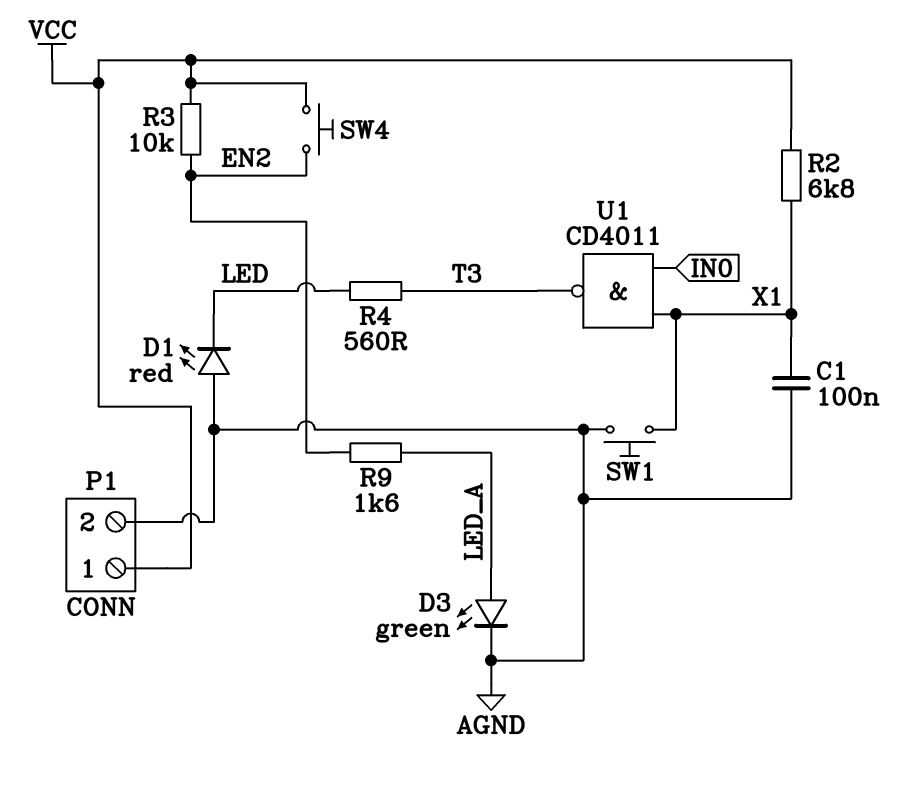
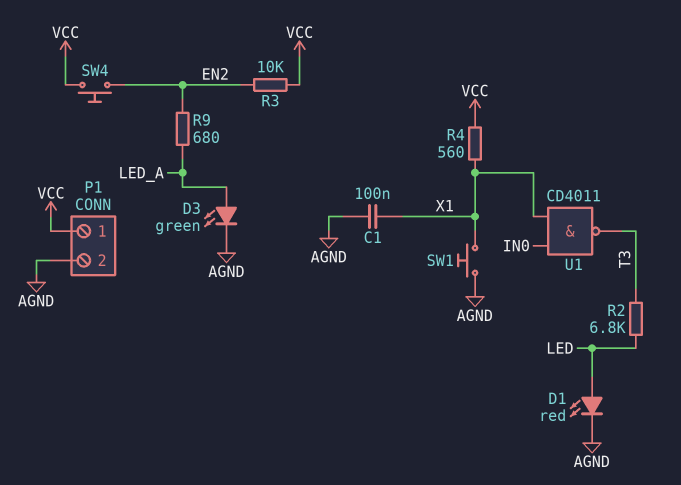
D1: LED red (A AGND, K LED) -> LED red (A LED, K AGND)
R2: 6.8k (VCC, X1) -> 6.8k (LED, T3)
R4: 560 (LED, T3) -> 560 (VCC, X1)
R9: 1.6k (EN2, LED_A) -> 680 (EN2, LED_A)

